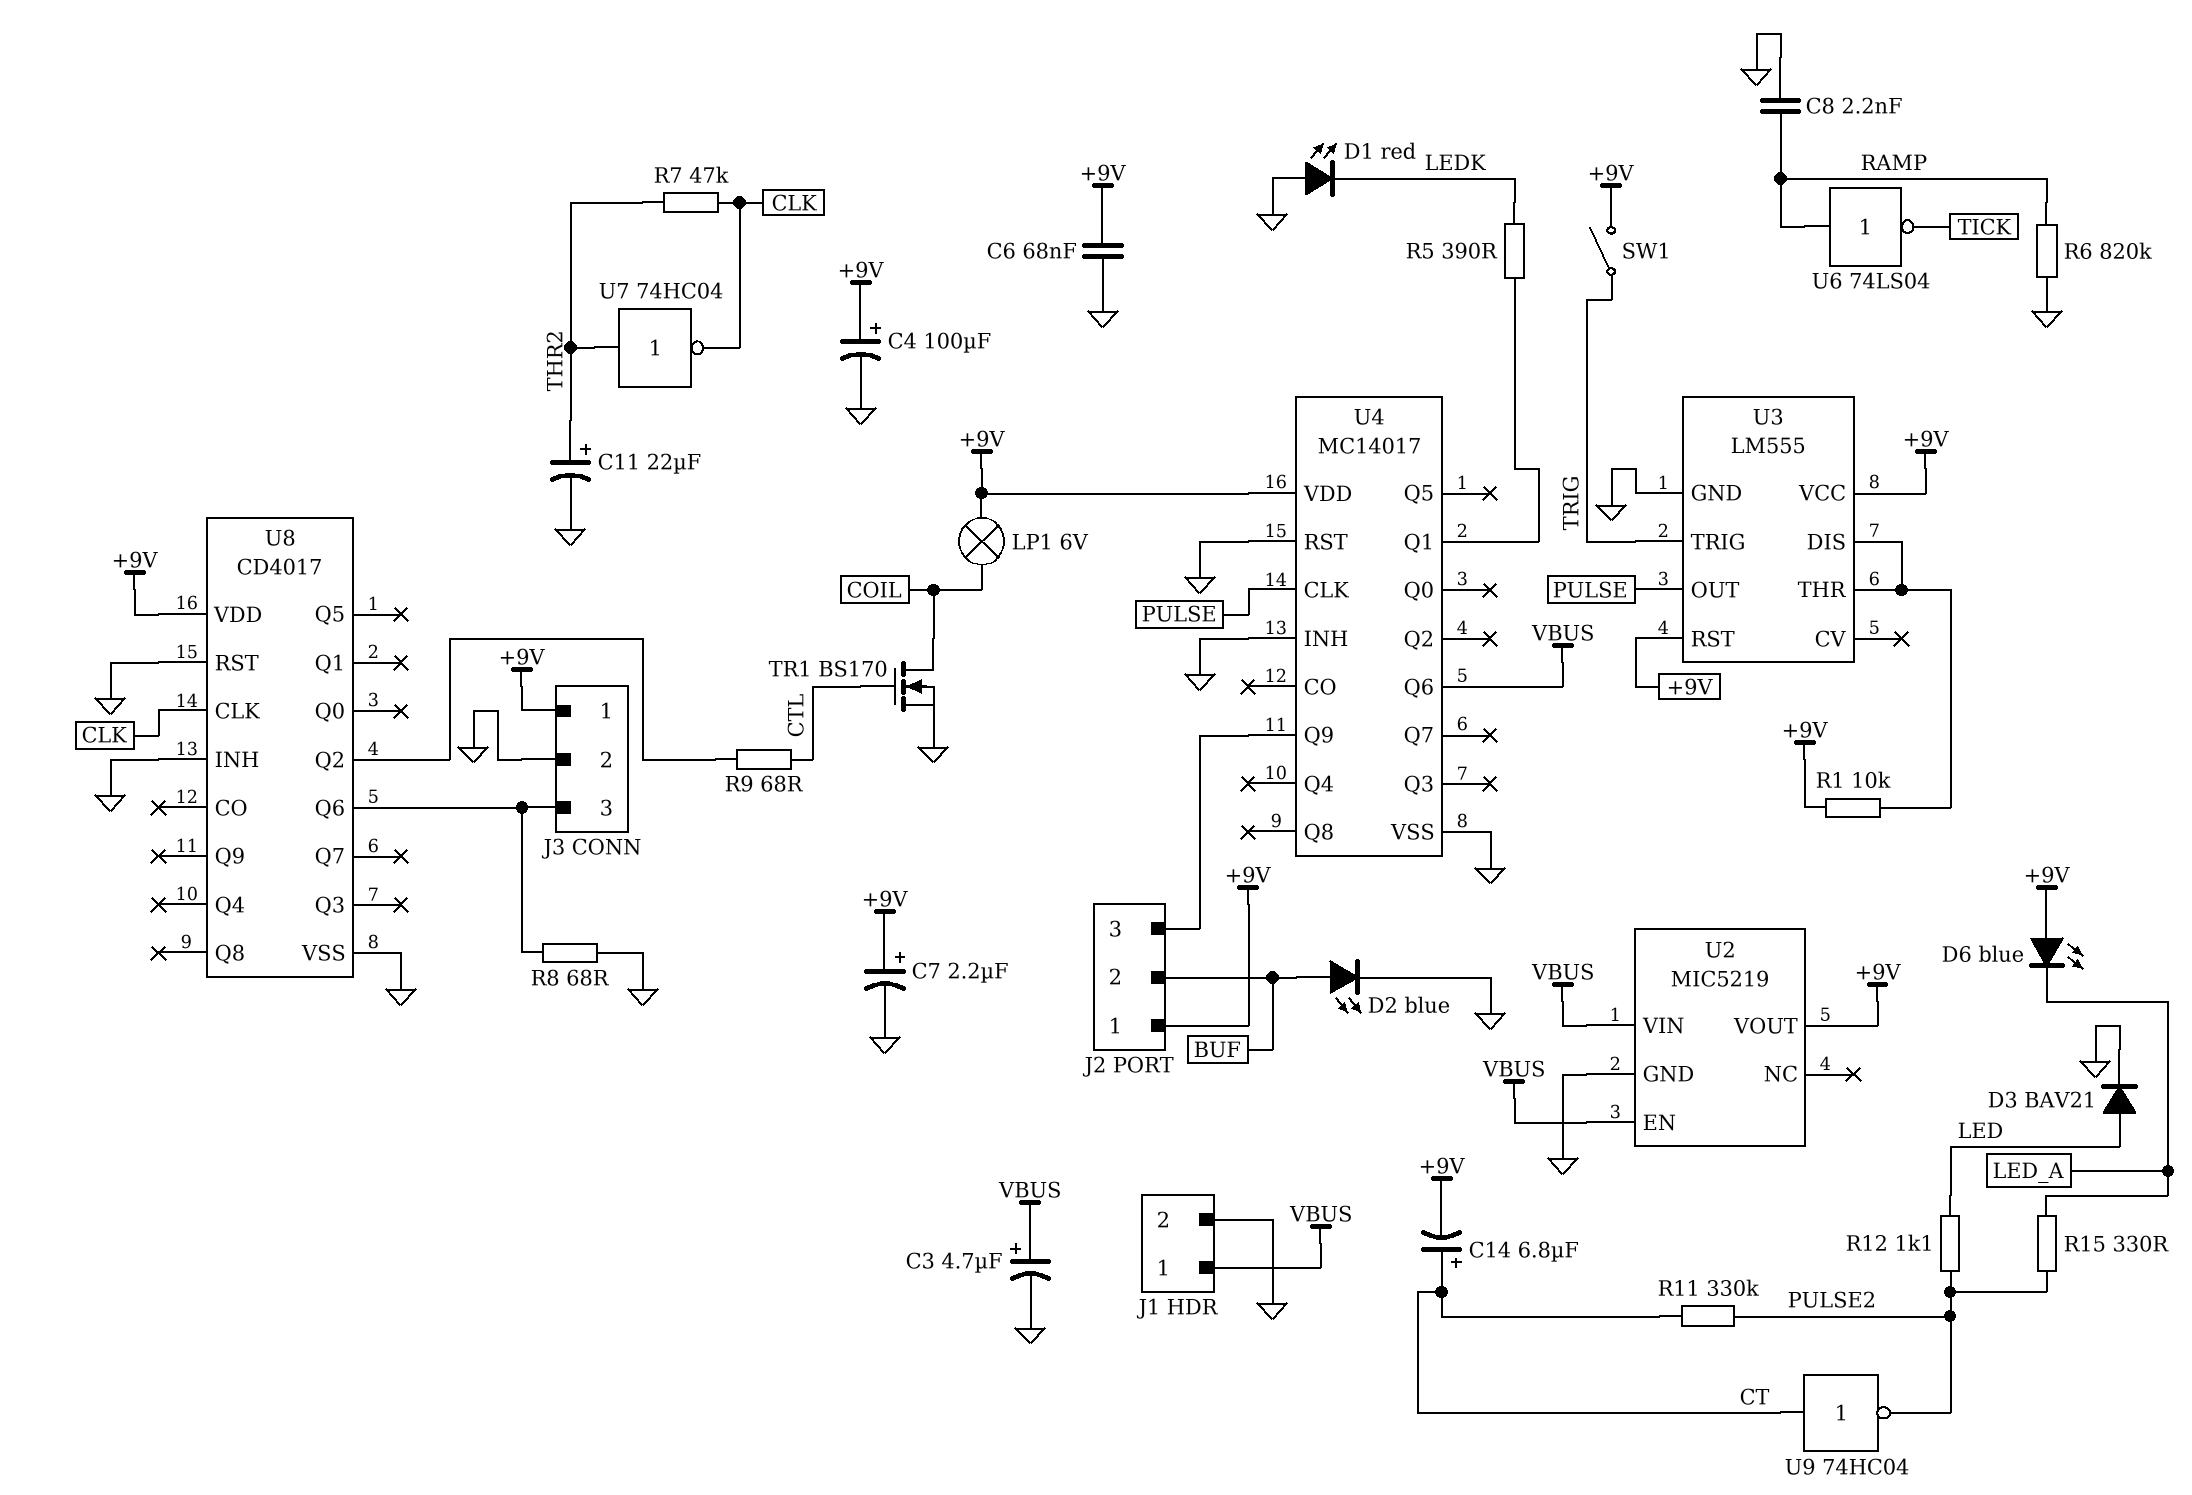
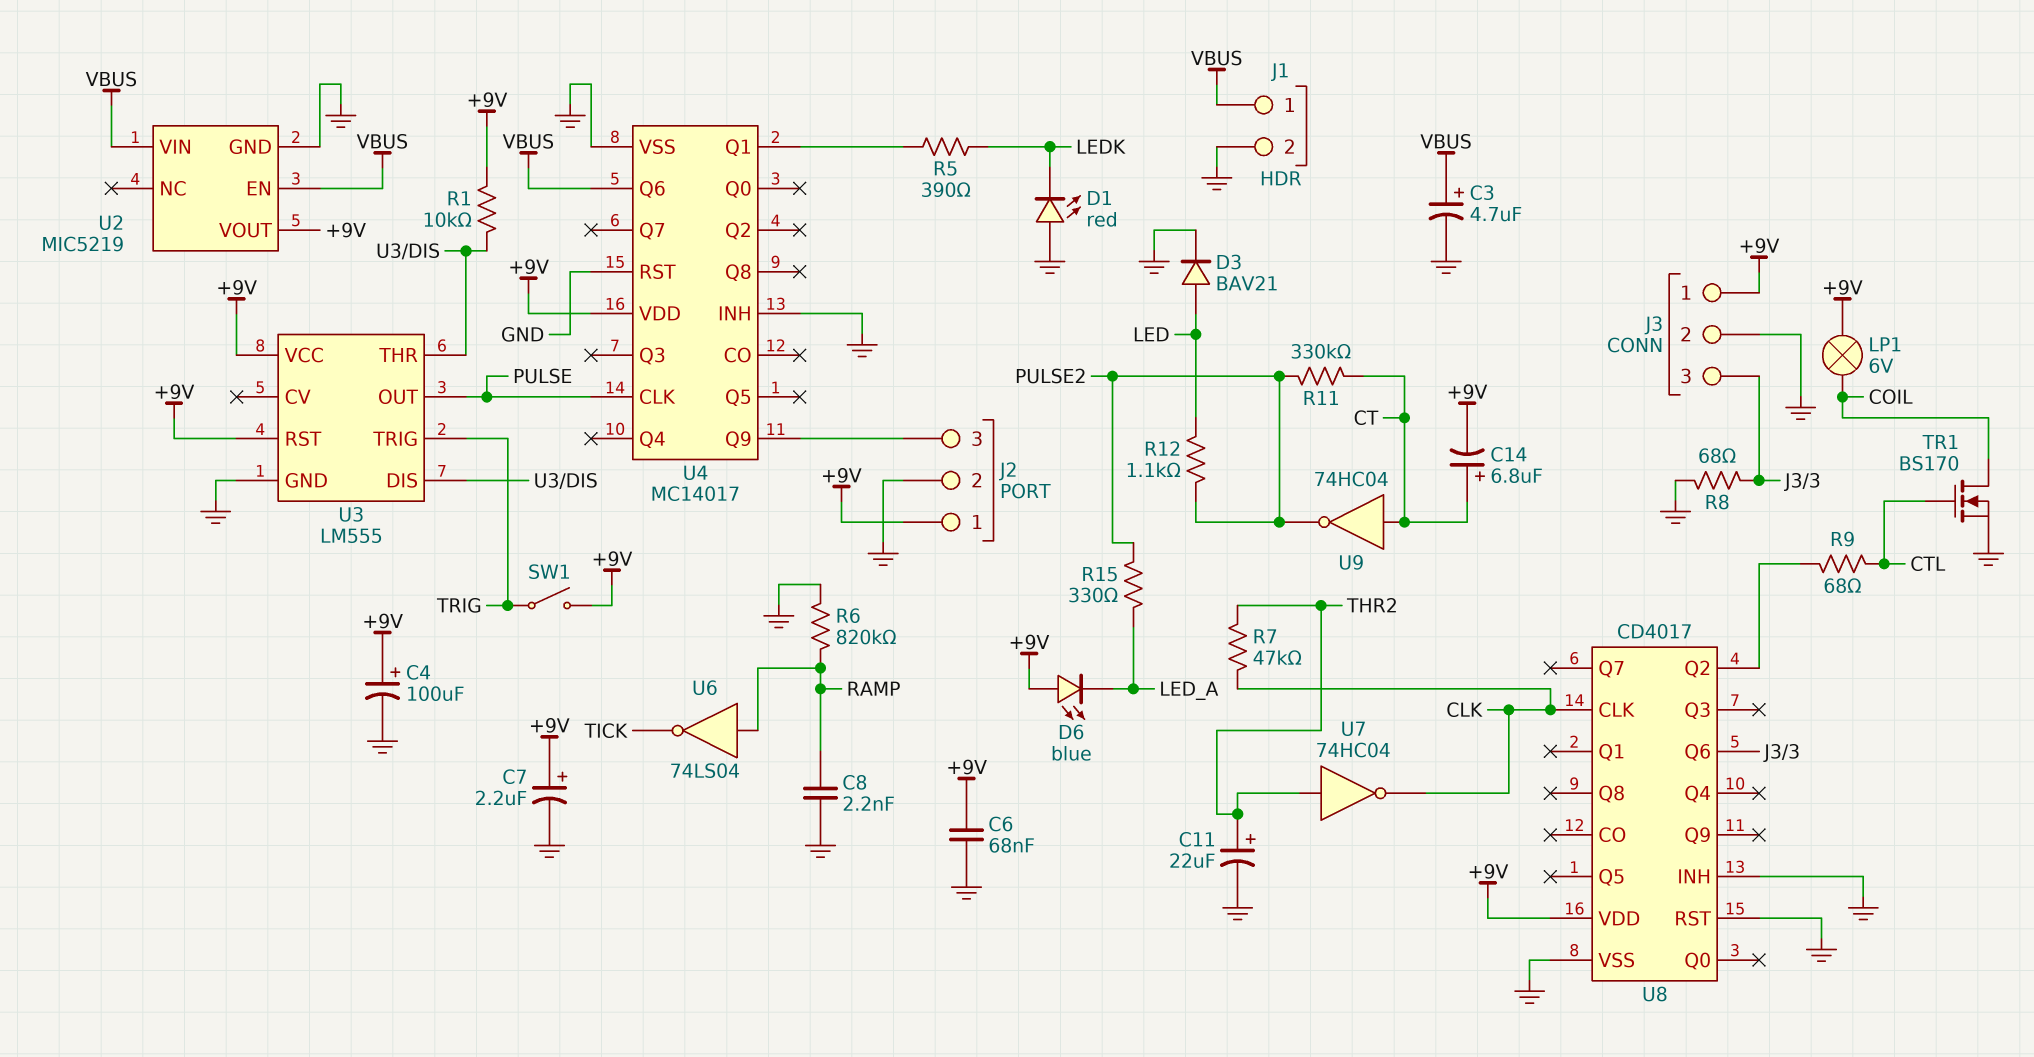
D2: LED blue (A BUF, K GND) -> none
J2 pin 2: BUF -> GND

